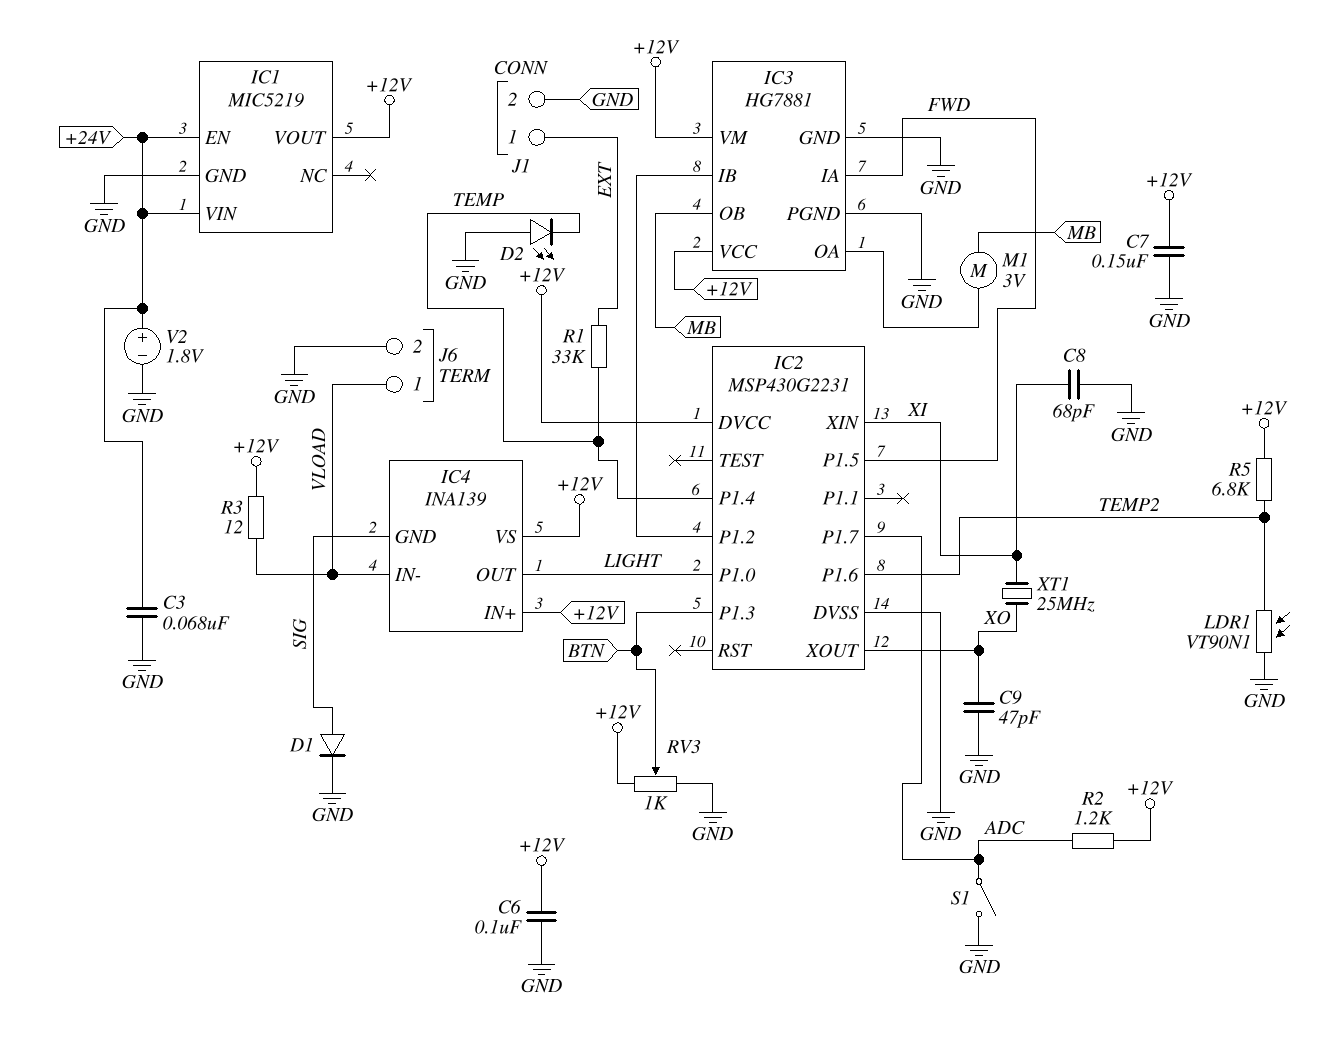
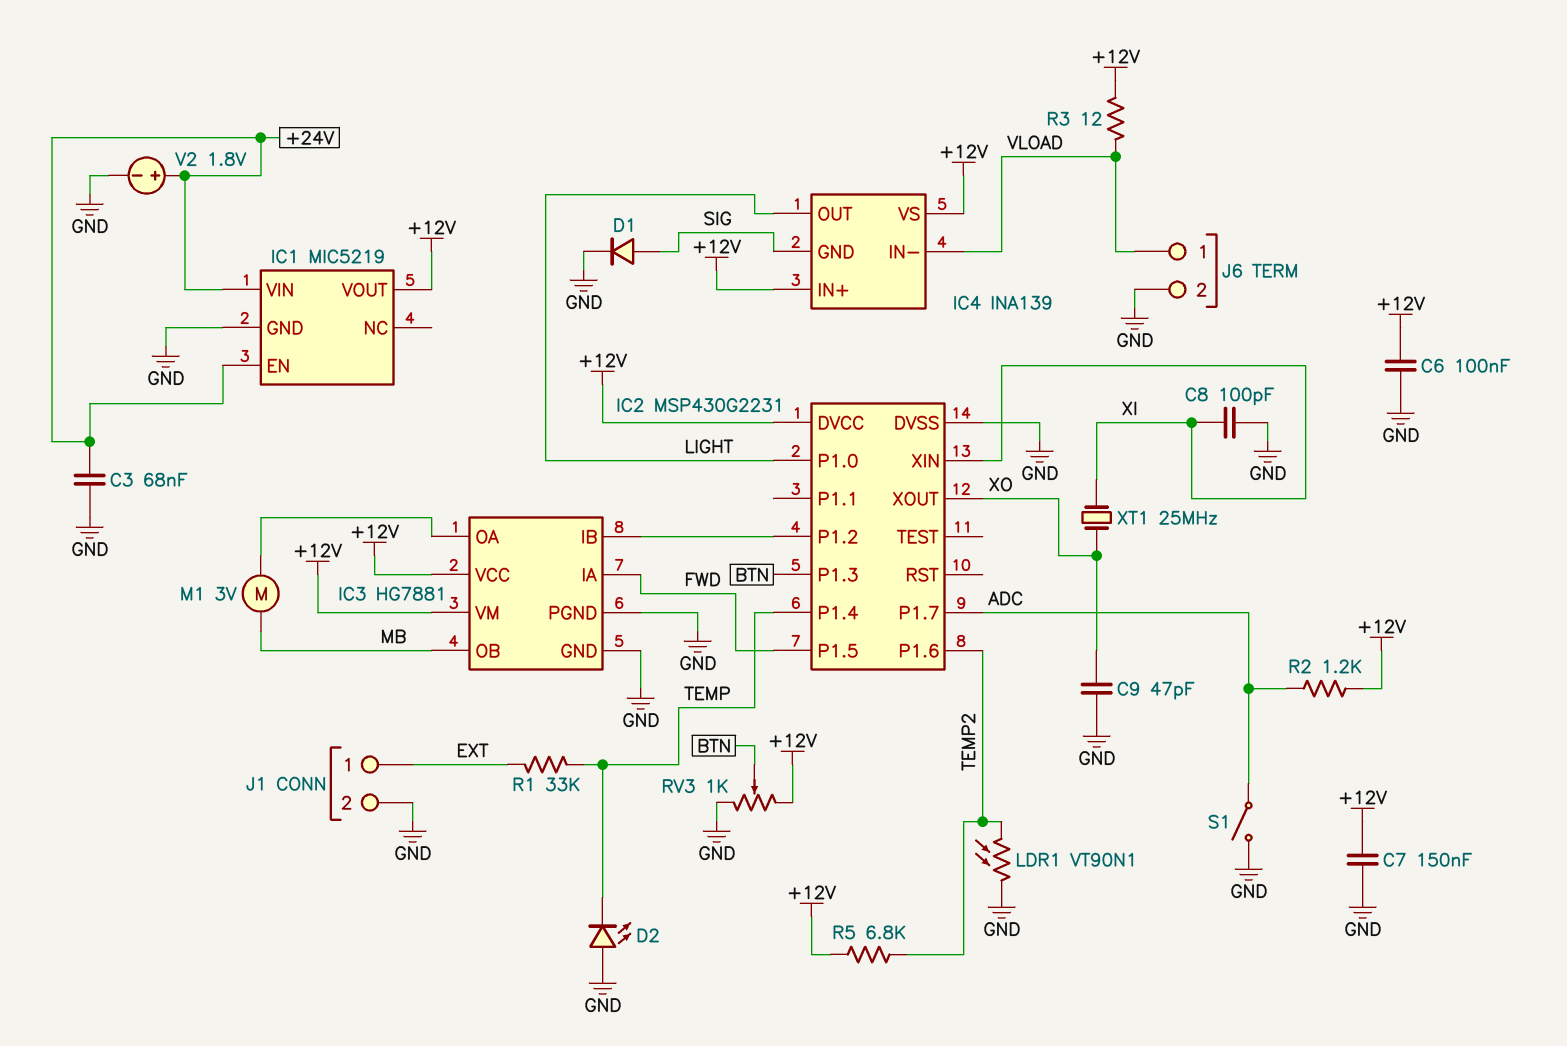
C8: 68pF (GND, XI) -> 100pF (GND, XI)

